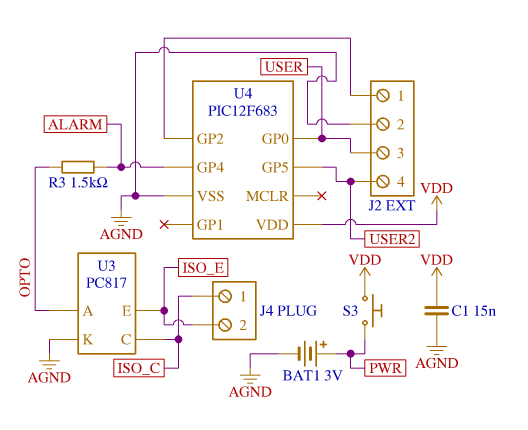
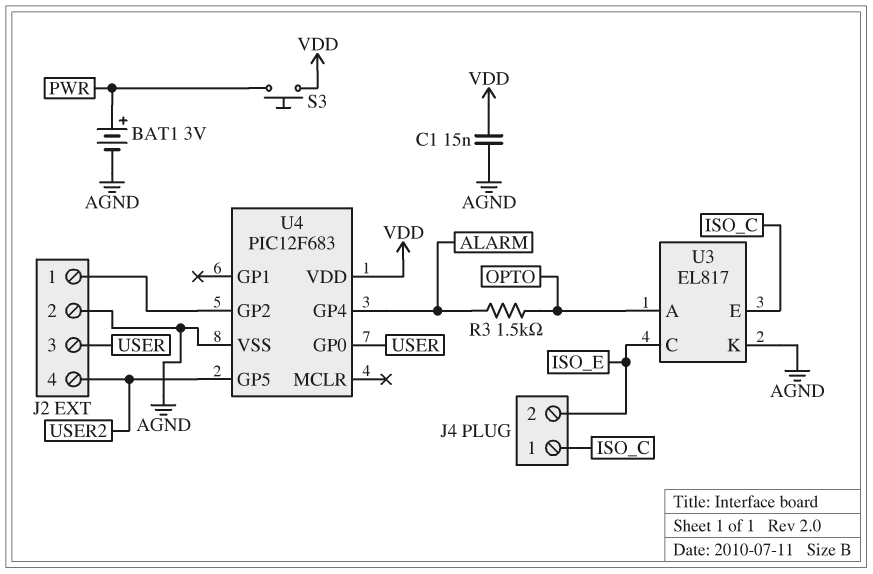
U3: PC817 -> EL817
U3 pin C: ISO_C -> ISO_E
U3 pin E: ISO_E -> ISO_C

